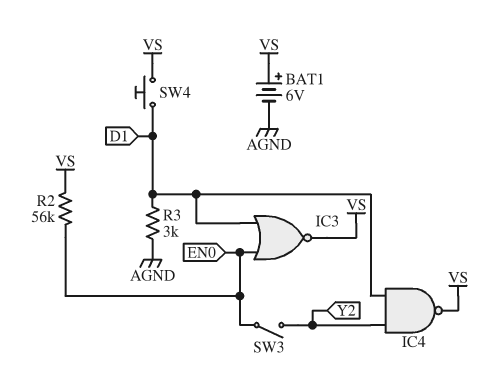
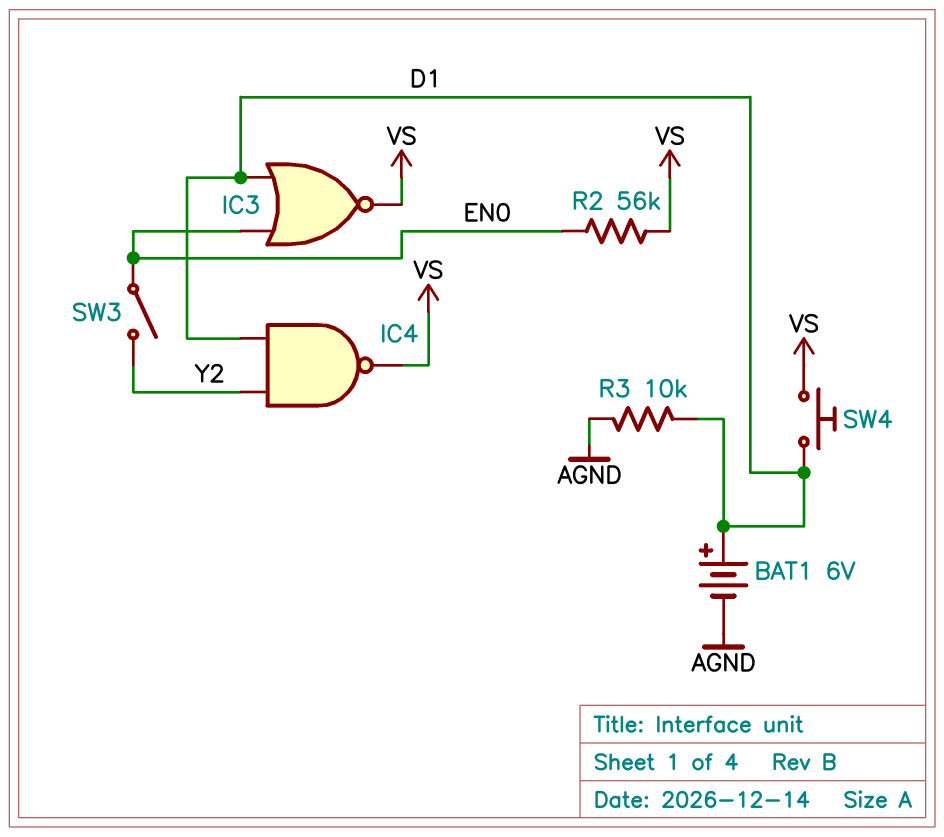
BAT1: 6V (plus VS, minus AGND) -> 6V (plus D1, minus AGND)
R3: 3k (AGND, D1) -> 10k (AGND, D1)

